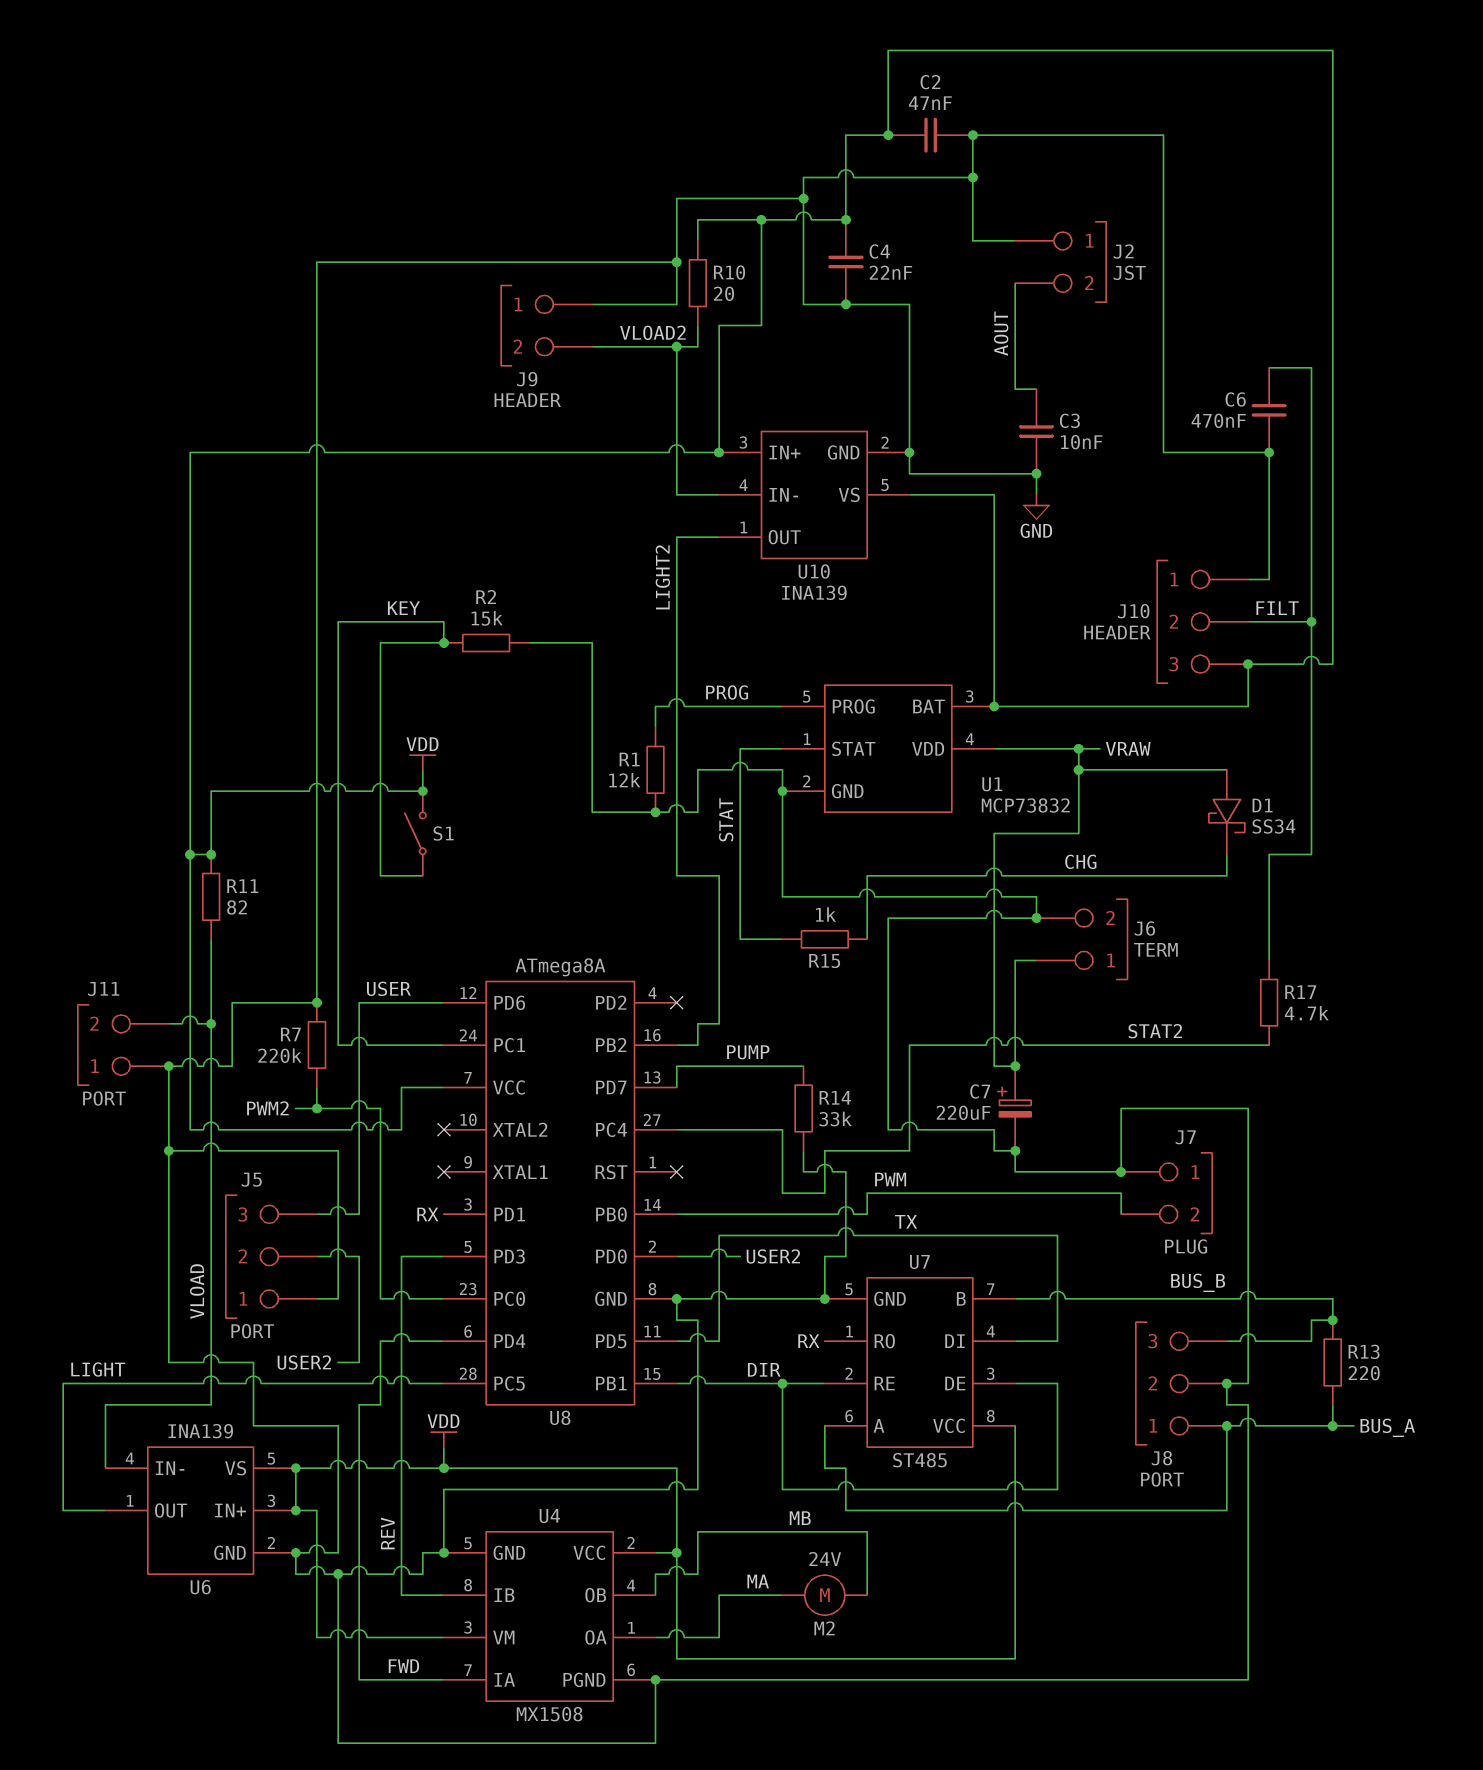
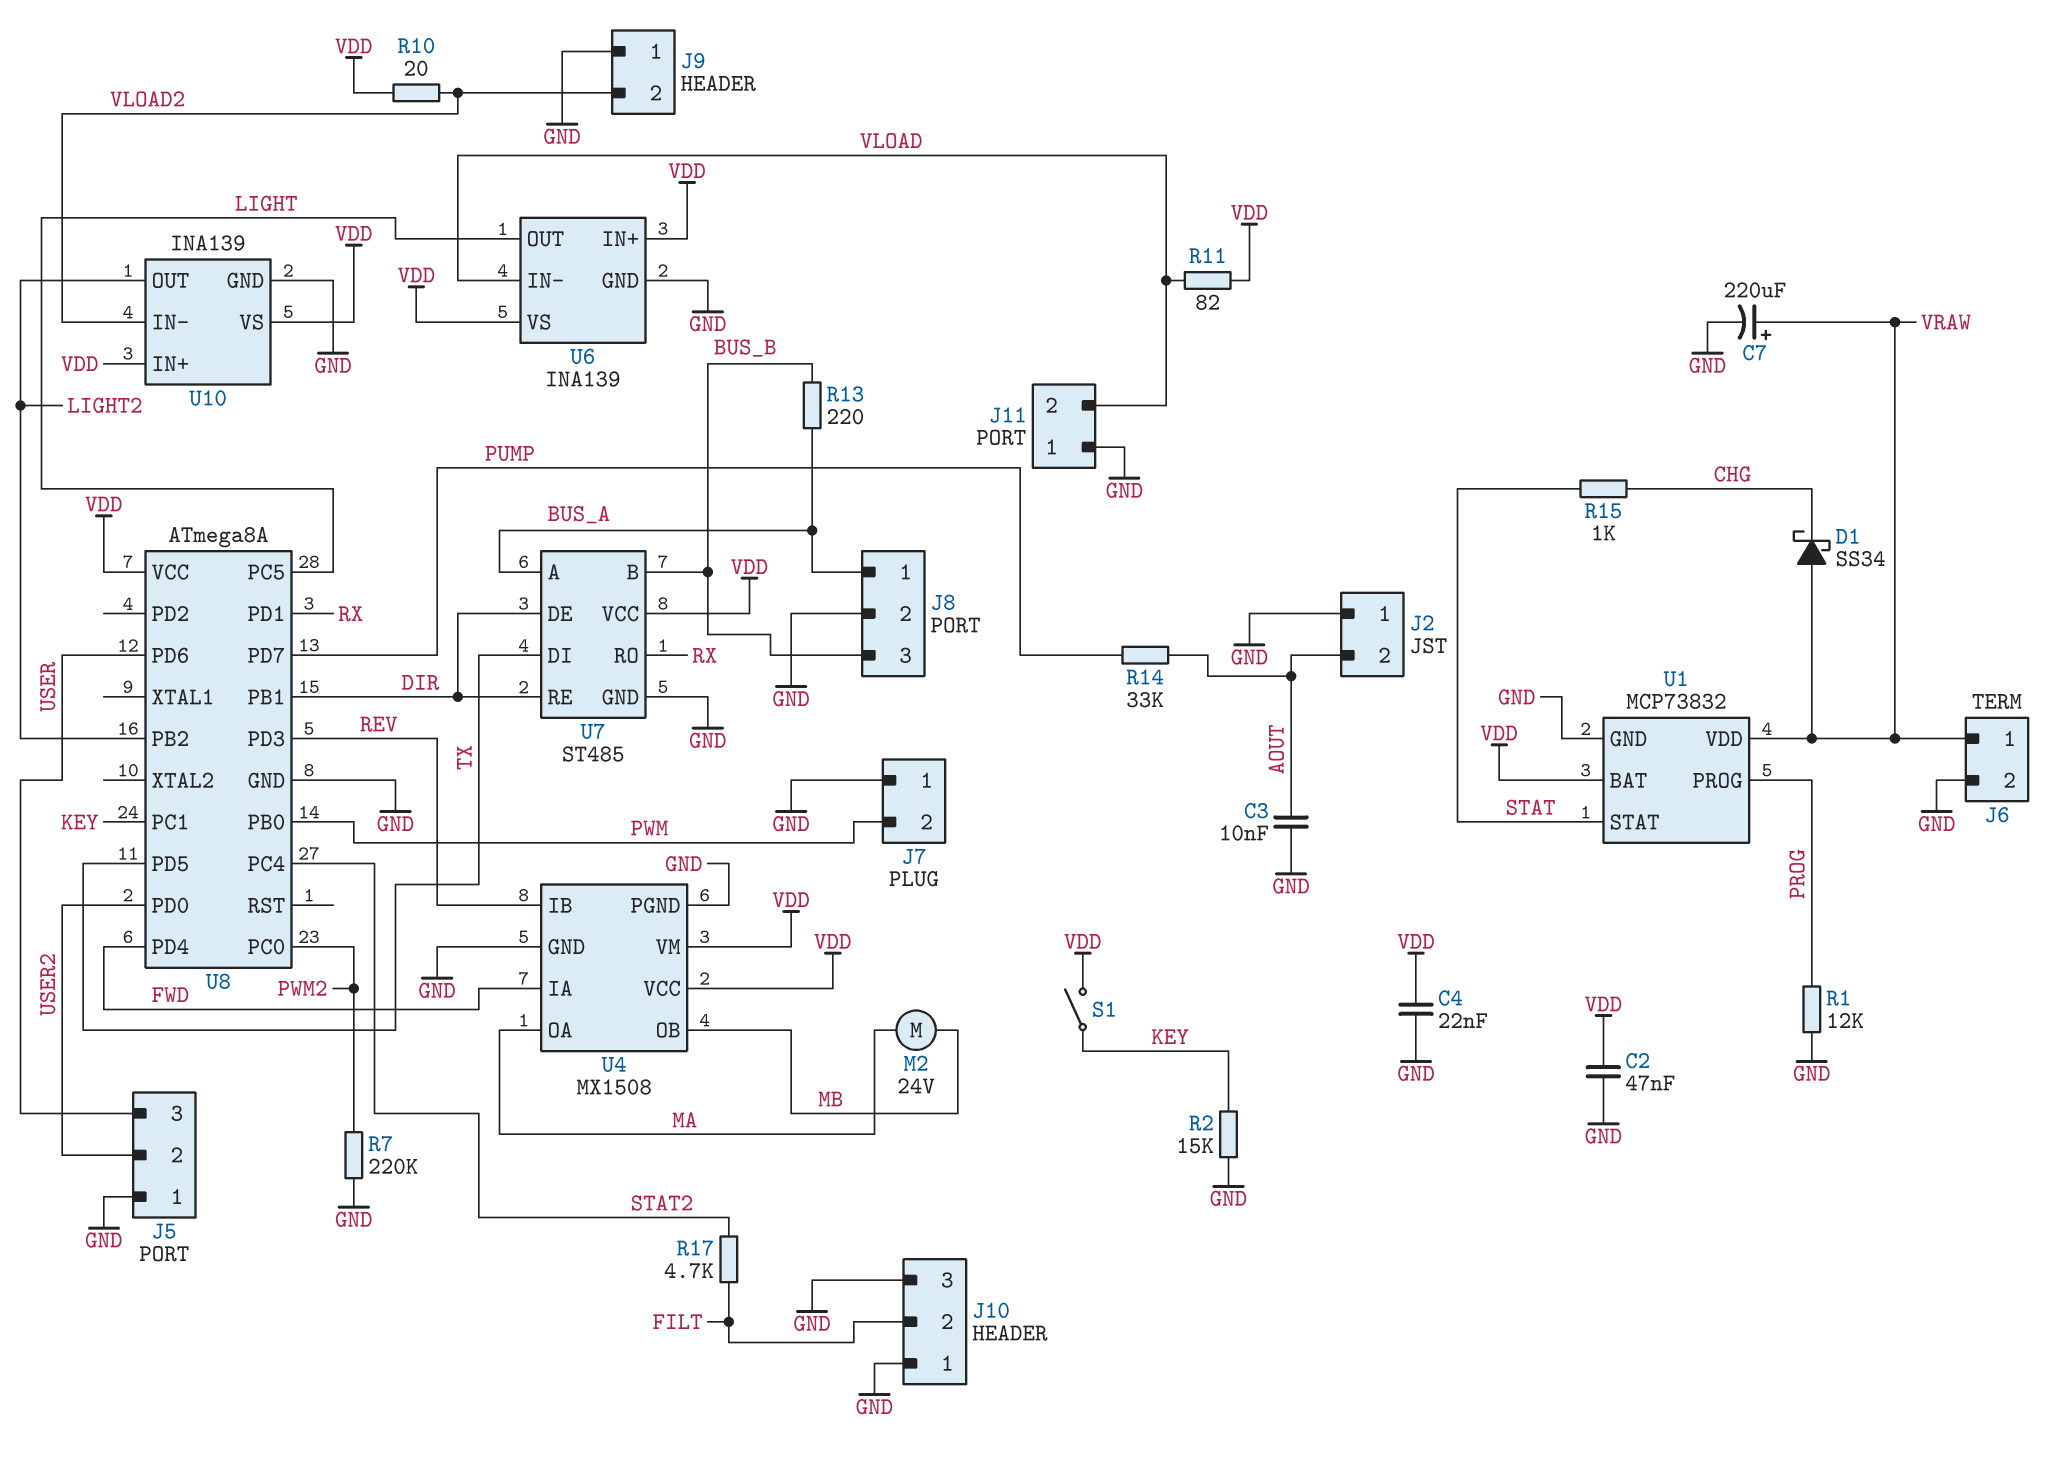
C6: 470nF (FILT, GND) -> none
J10 pin 3: VDD -> GND
R14: 33k (GND, PUMP) -> 33k (AOUT, PUMP)

